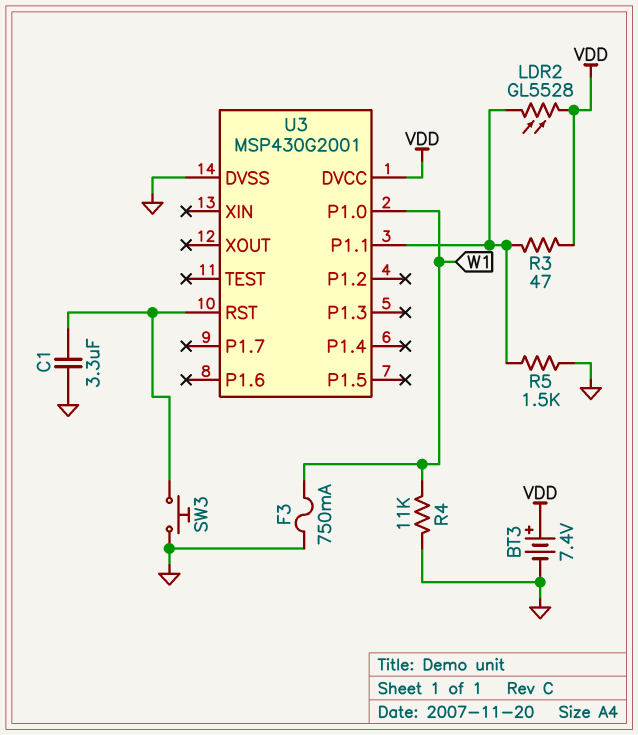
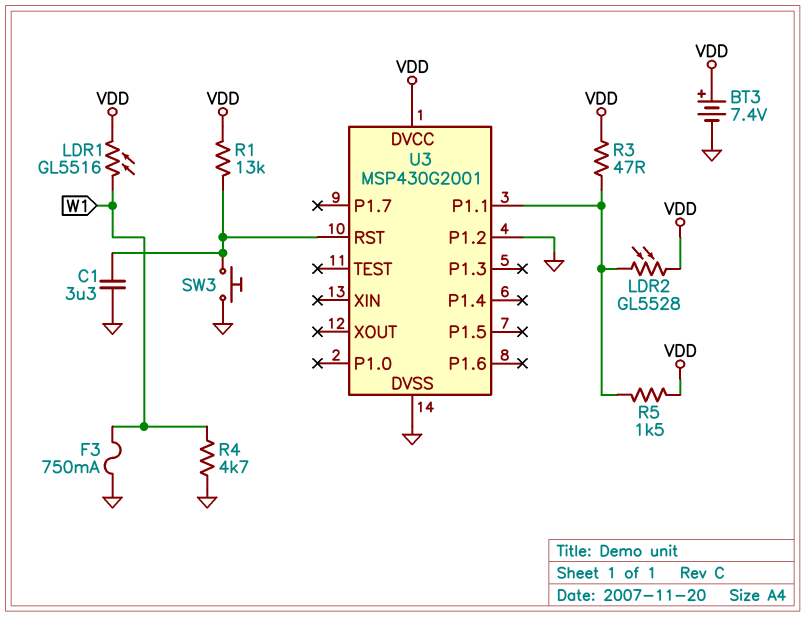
LDR1: none -> GL5516 (VDD, W1)
R1: none -> 13k (U3/RST, VDD)
R4: 11k (GND, W1) -> 4.7k (GND, W1)
R5: 1.5k (GND, U3/P1.1) -> 1.5k (U3/P1.1, VDD)
U3 pin P1.0: W1 -> none
U3 pin P1.2: none -> GND

